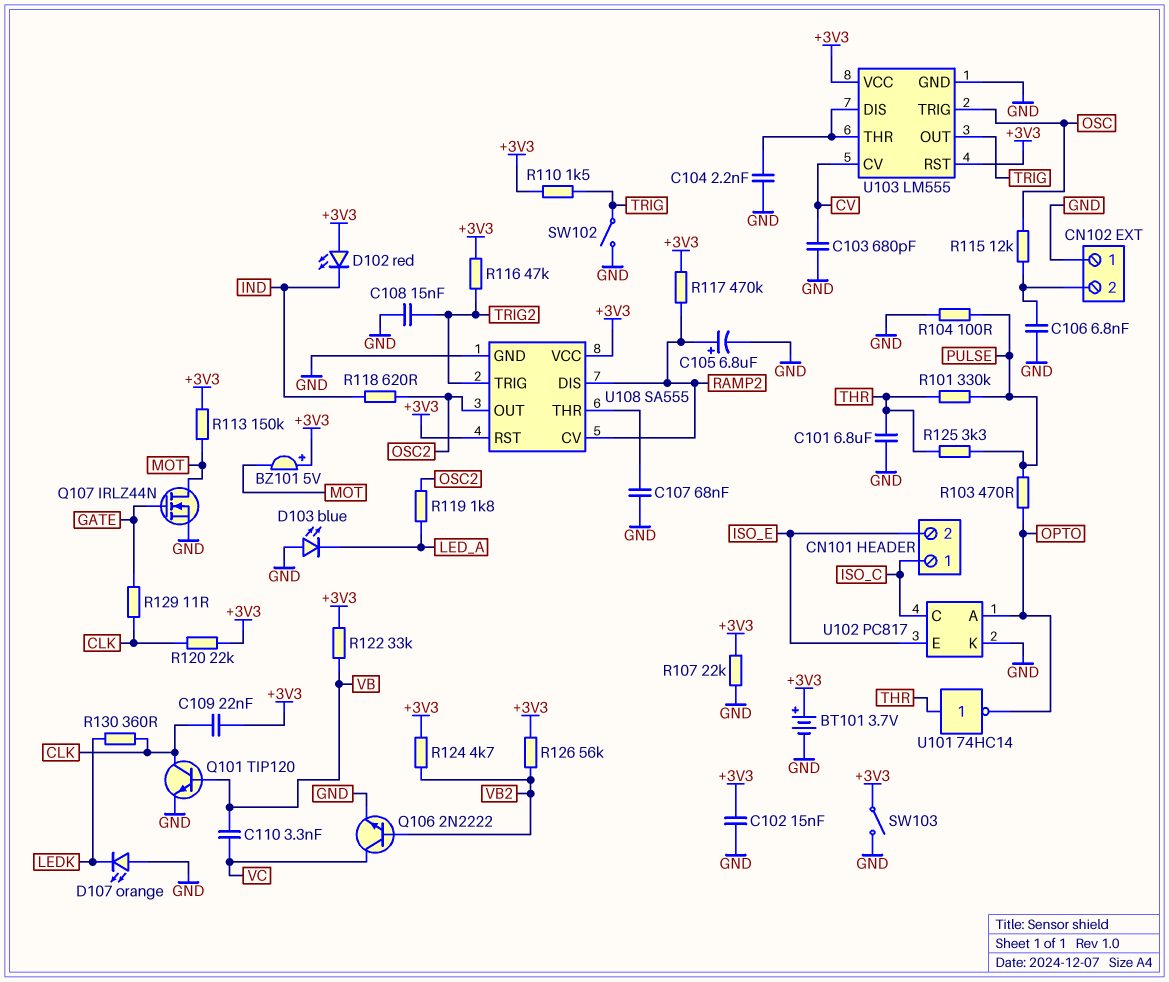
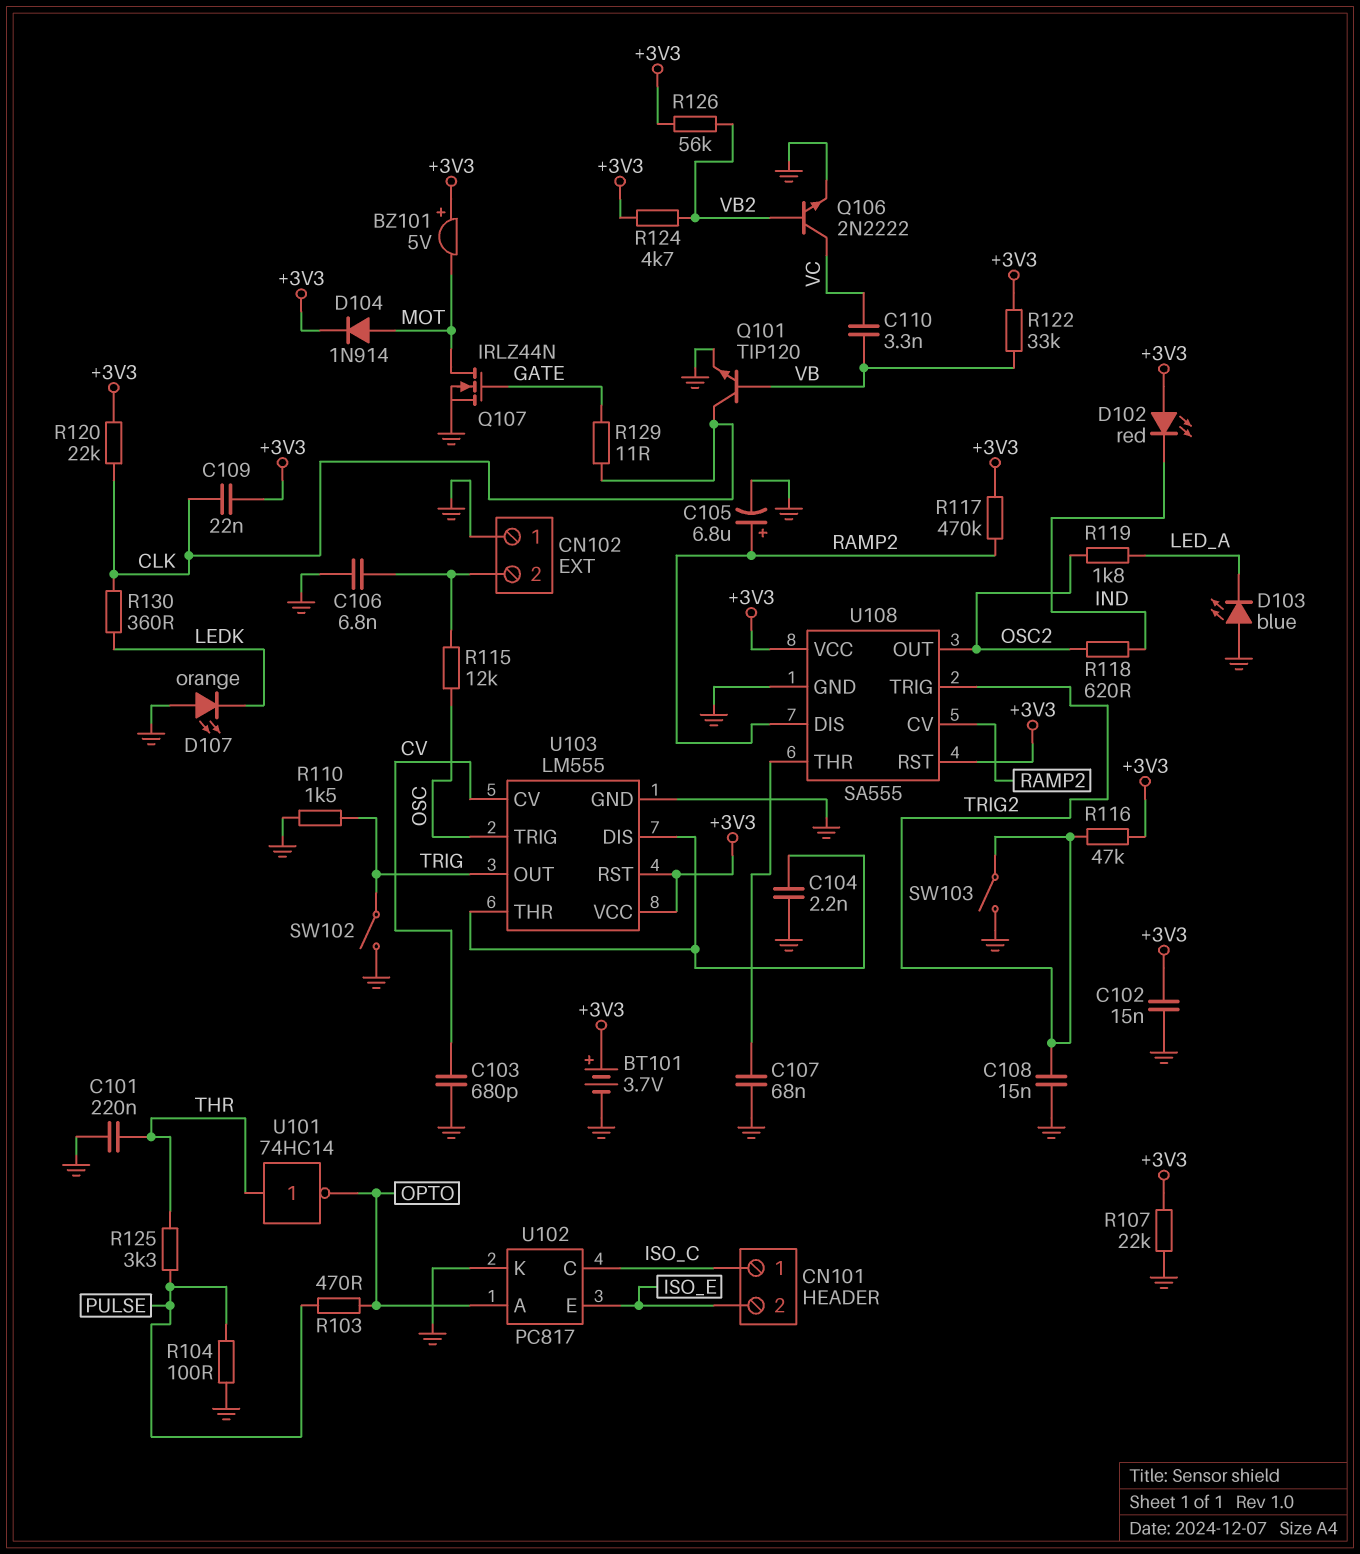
C101: 6.8uF (GND, THR) -> 220nF (GND, THR)
D104: none -> diode 1N914 (A MOT, K +3V3)
R101: 330k (PULSE, THR) -> none
R110: 1.5k (+3V3, TRIG) -> 1.5k (GND, TRIG)
R113: 150k (+3V3, MOT) -> none
SW103: switch (+3V3, GND) -> switch (GND, TRIG2)

